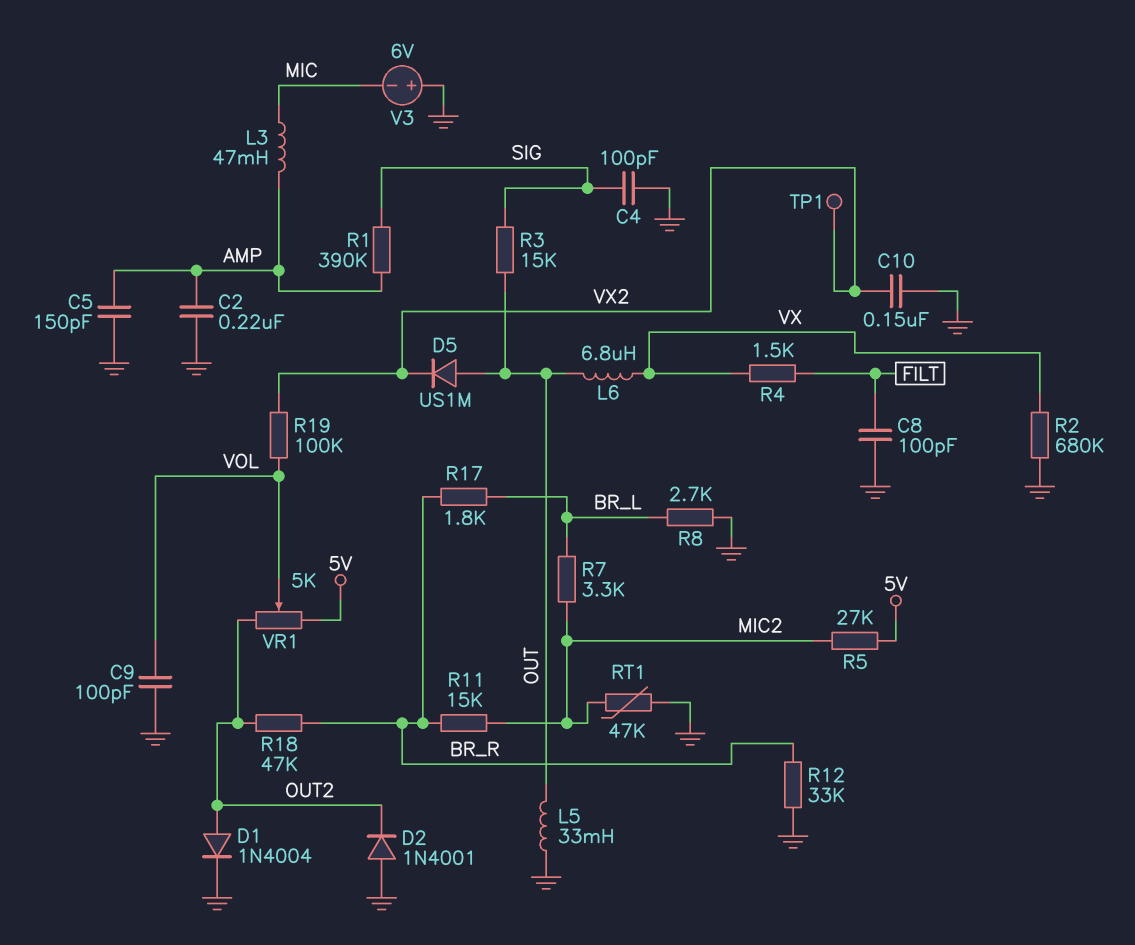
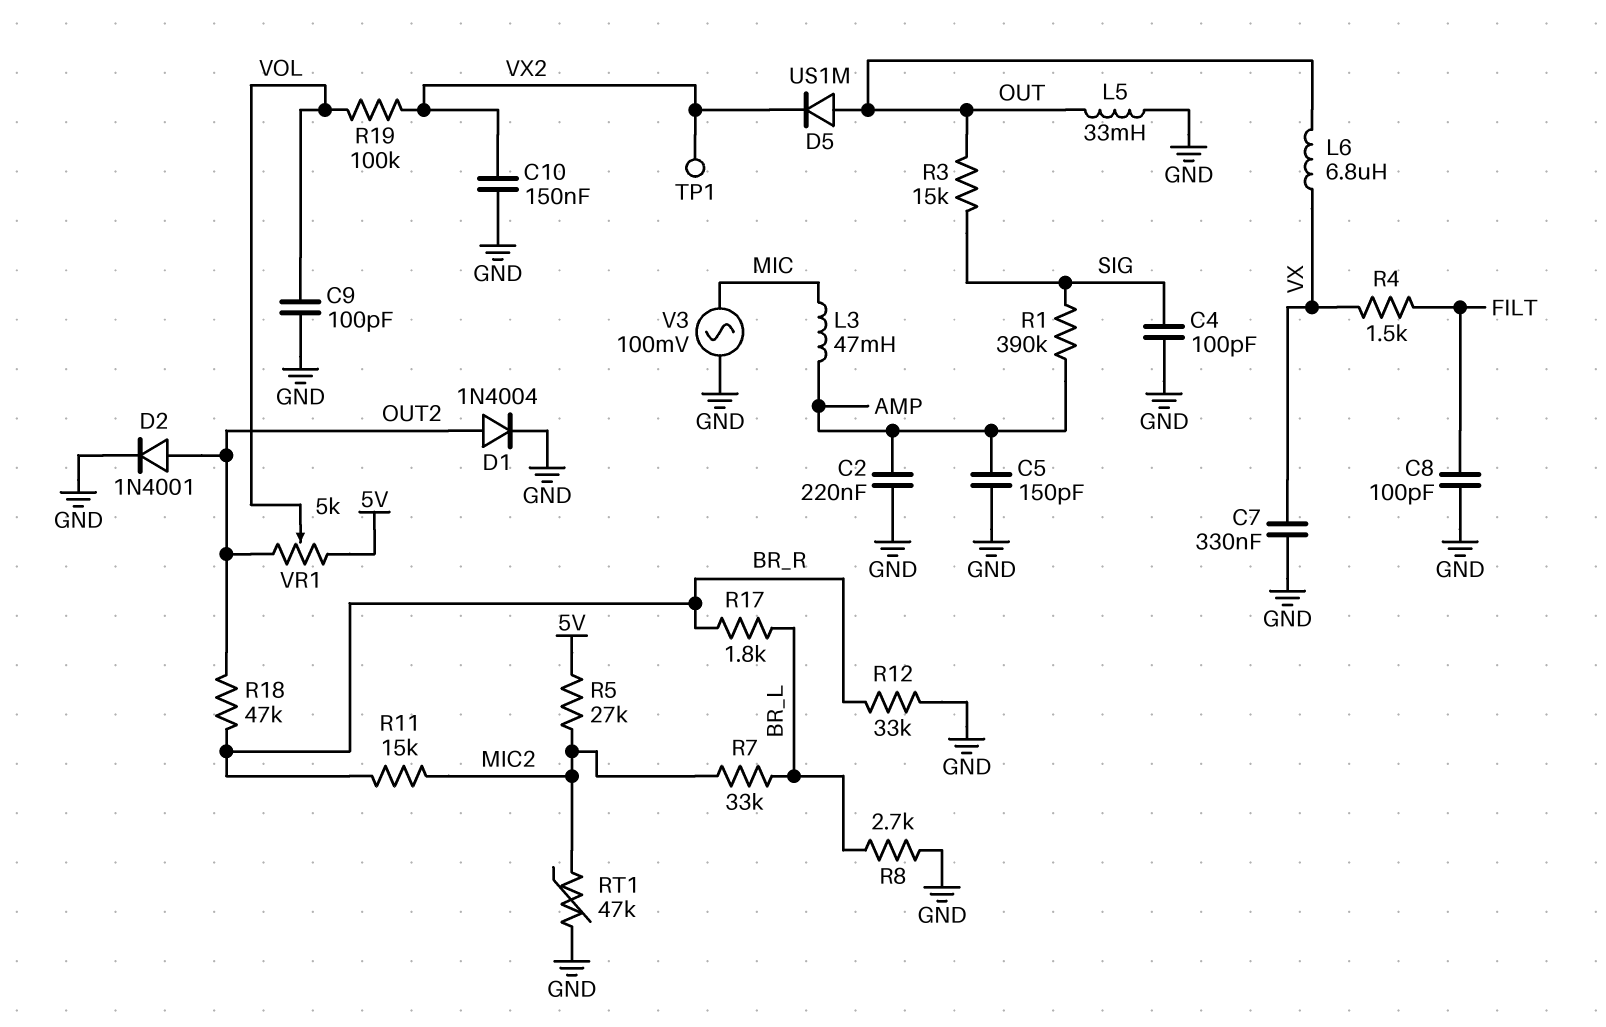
C7: none -> 330nF (GND, VX)
D2: diode 1N4001 (A GND, K OUT2) -> diode 1N4001 (A OUT2, K GND)
R2: 680k (GND, VX) -> none
R7: 3.3k (BR_L, MIC2) -> 33k (BR_L, MIC2)
V3: 6V (plus GND, minus MIC) -> AC 100mV (GND, MIC)

